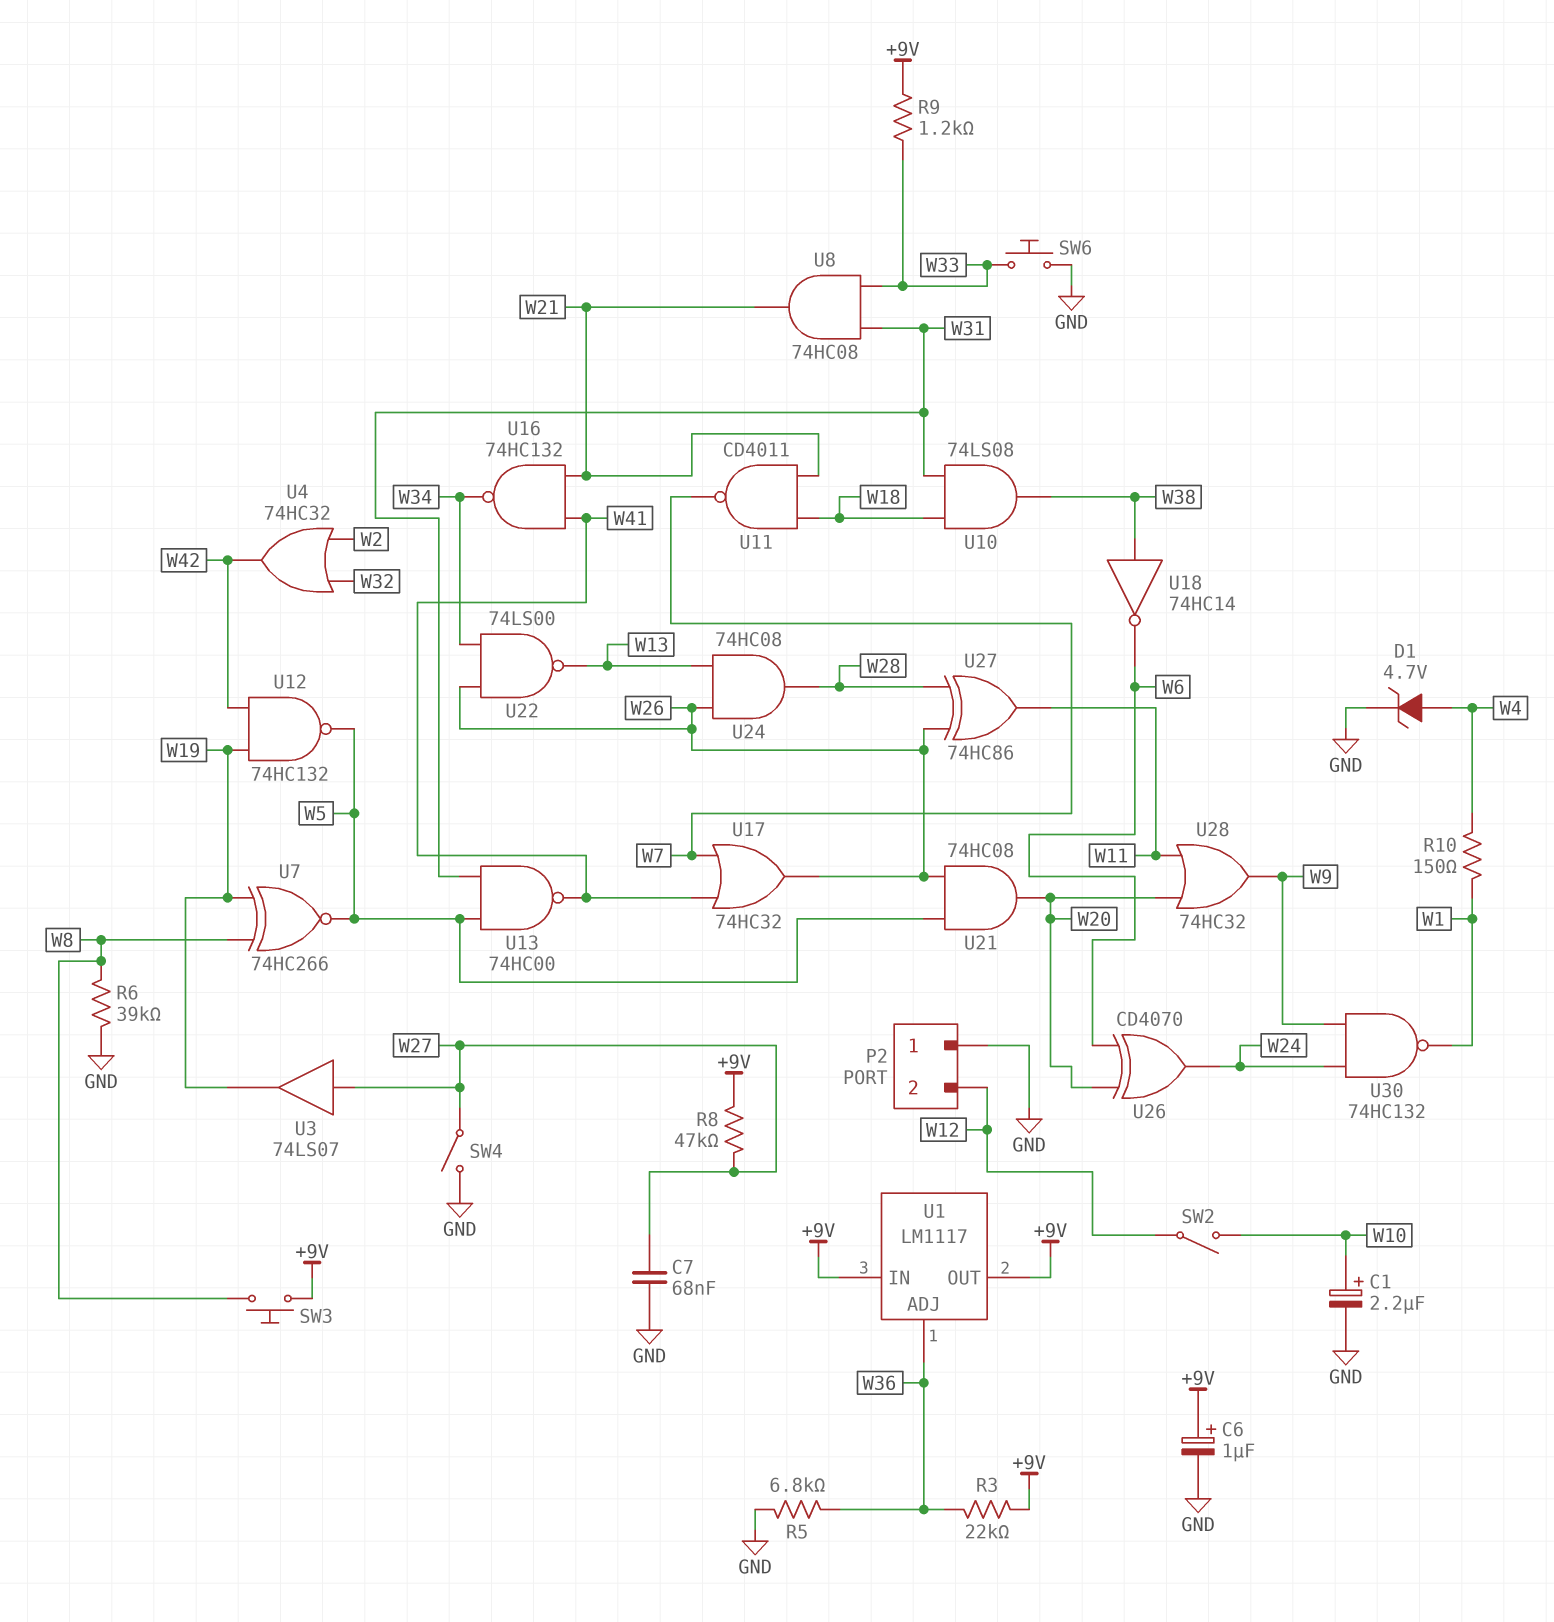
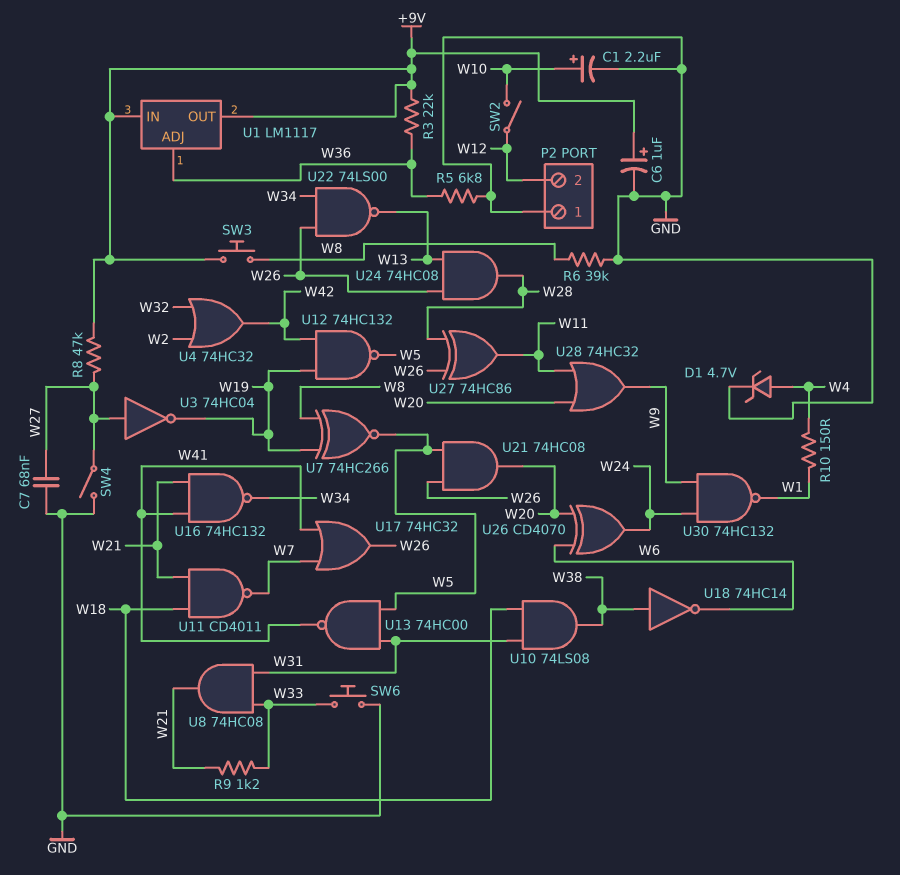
R9: 1.2k (+9V, W33) -> 1.2k (W21, W33)
U3: buffer 74LS07 (in W27, out W19) -> NOT 74HC04 (in W27, out W19)

